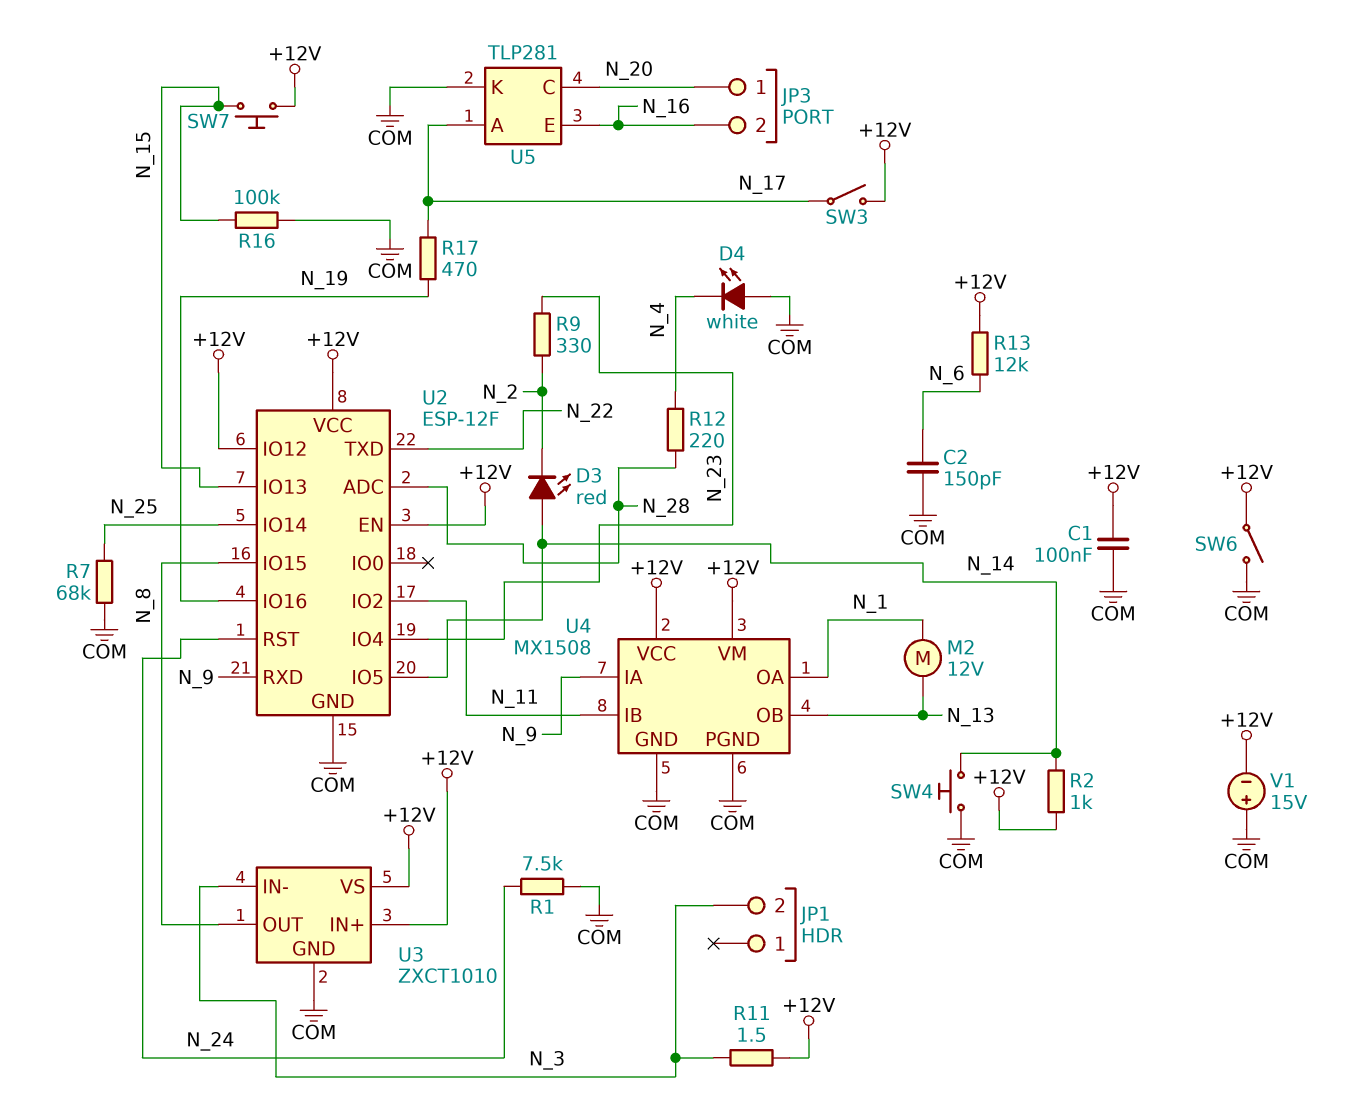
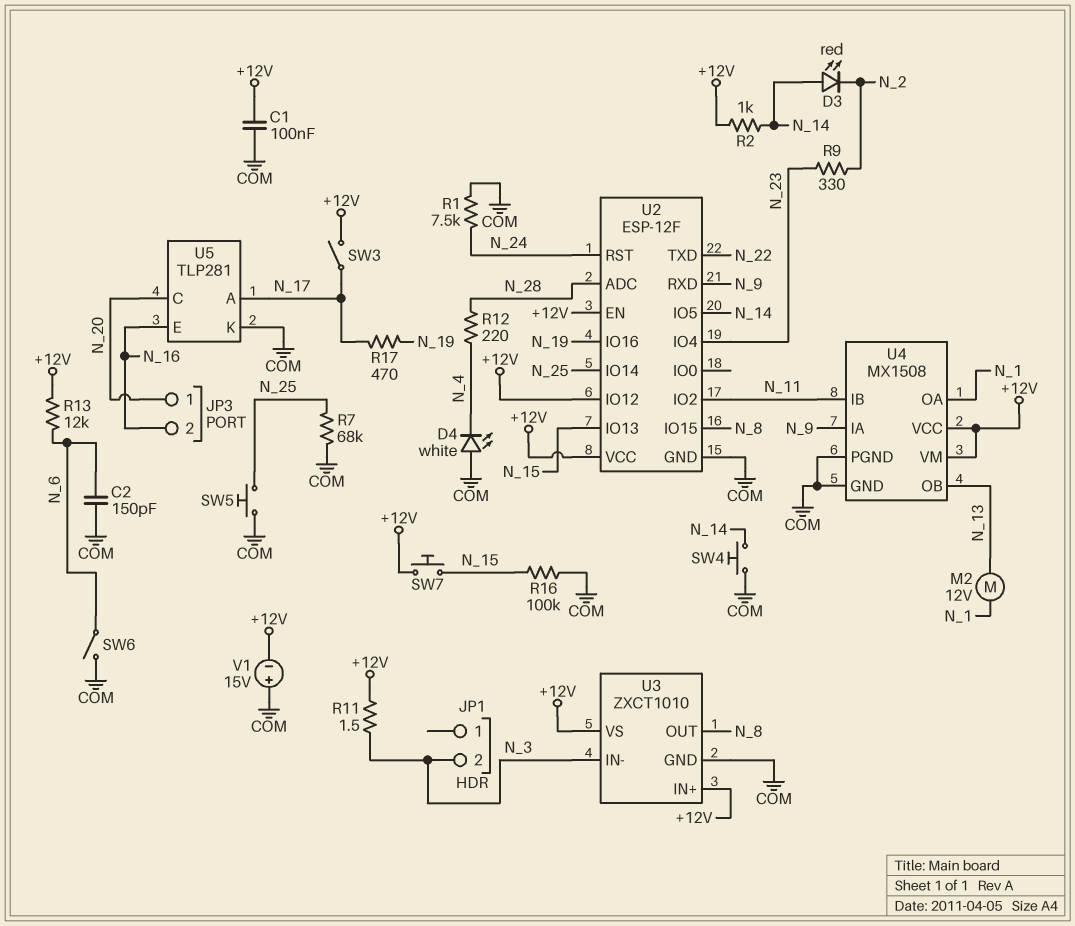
SW5: none -> button (COM, N_25)
SW6: switch (+12V, COM) -> switch (COM, N_6)

